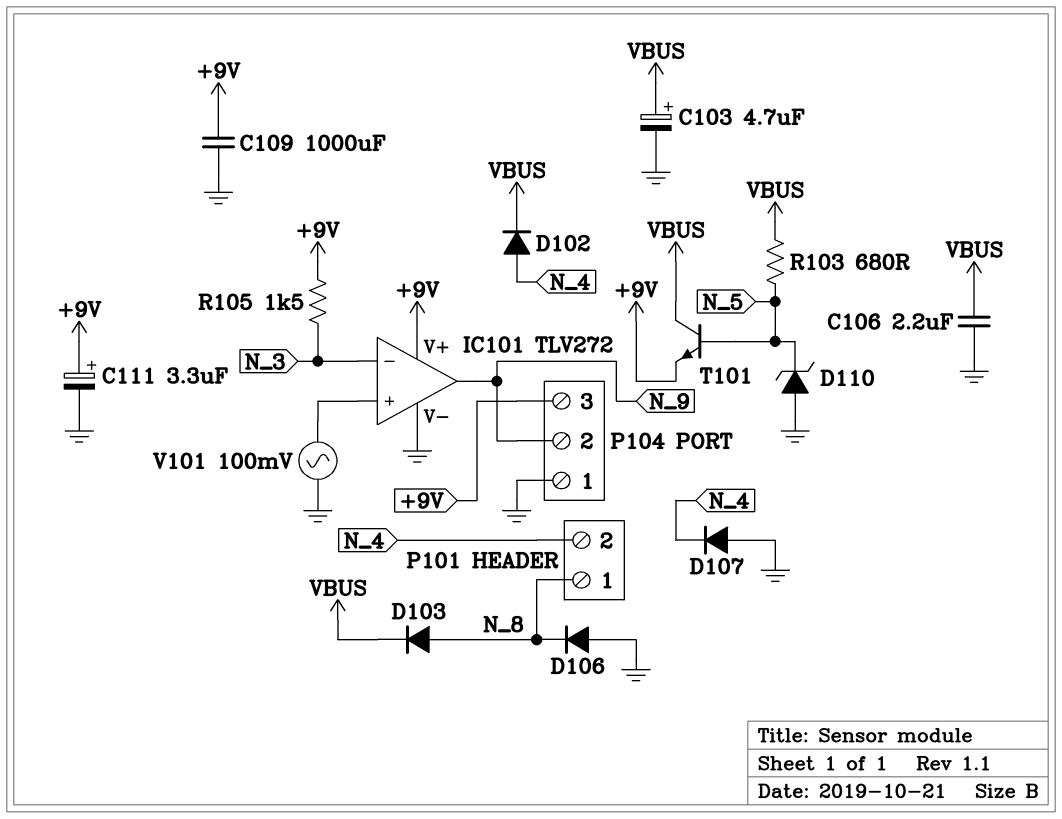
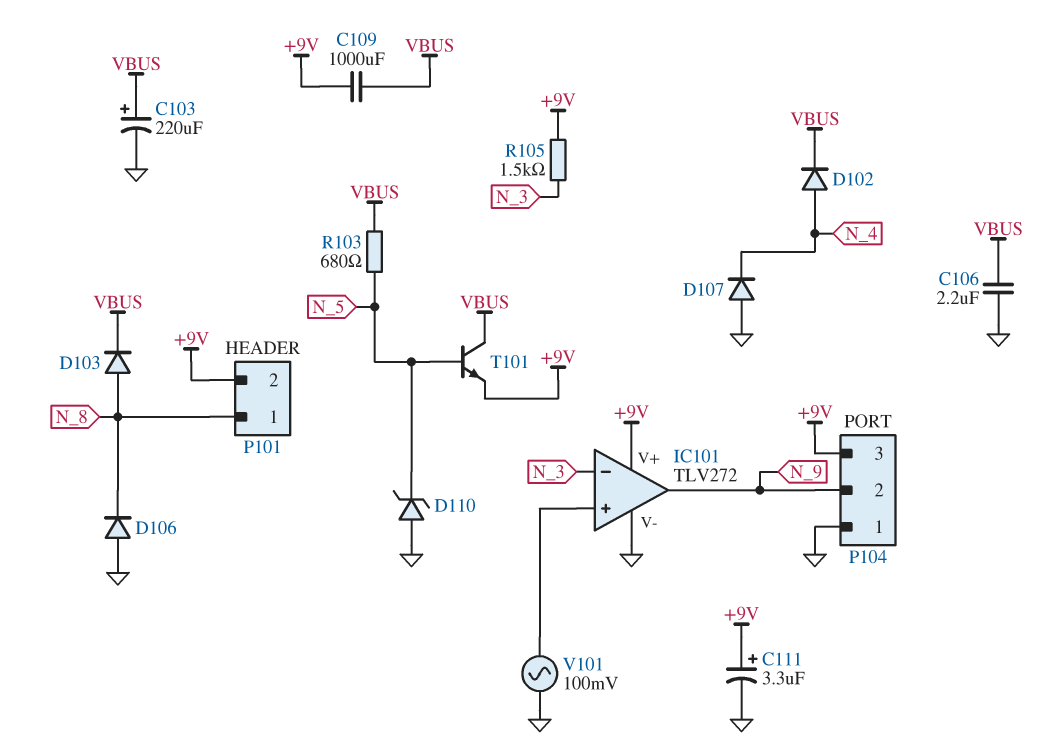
C103: 4.7uF (plus VBUS, minus GND) -> 220uF (plus VBUS, minus GND)
C109: 1000uF (+9V, GND) -> 1000uF (+9V, VBUS)
P101 pin 2: N_4 -> +9V

